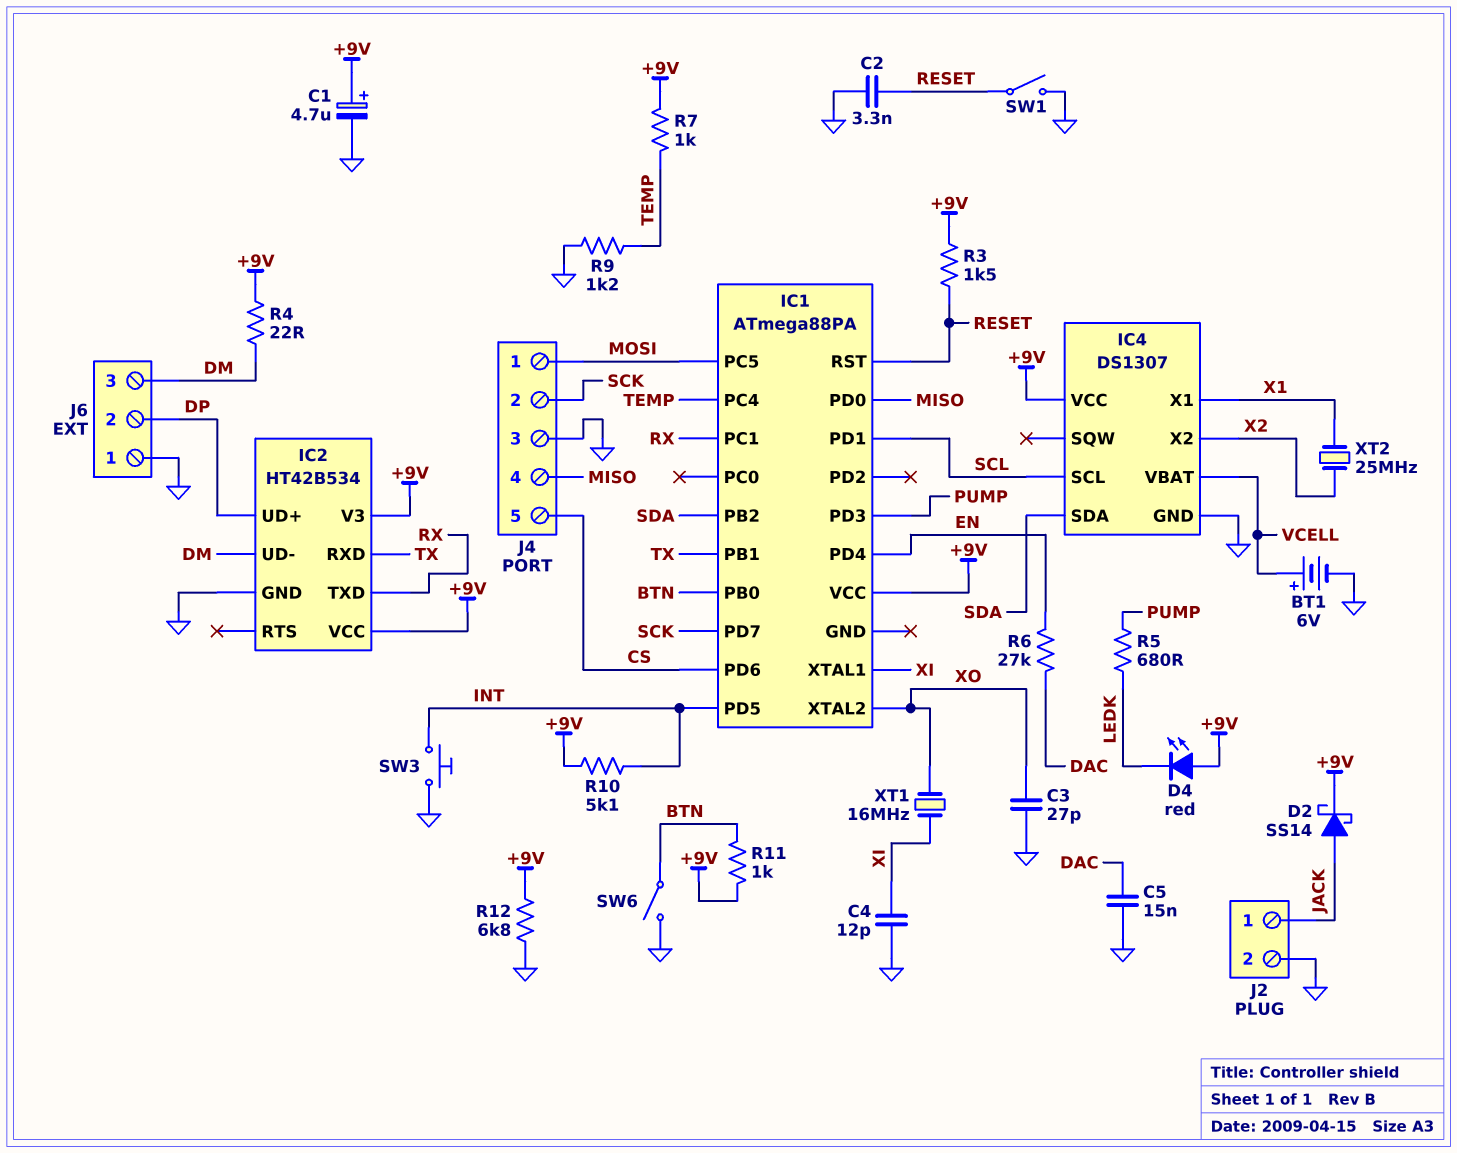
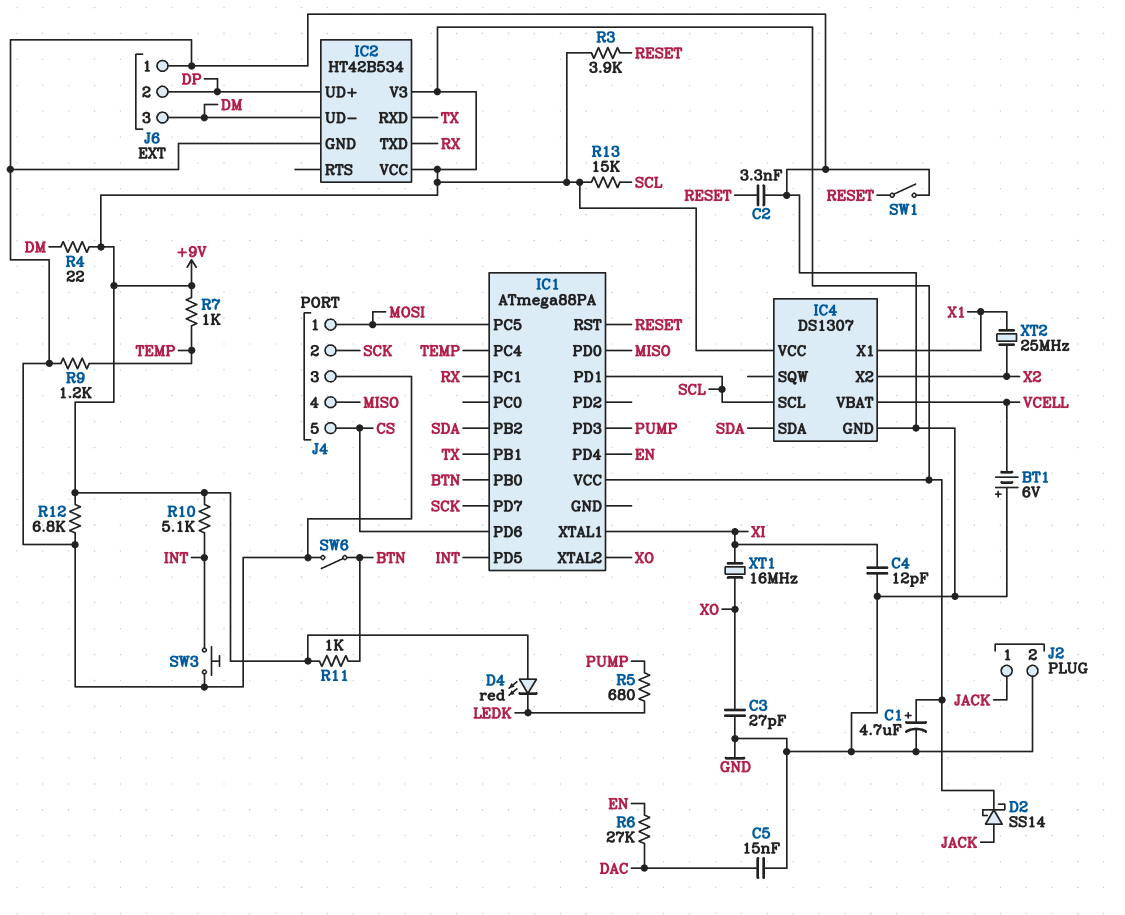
BT1: 6V (plus VCELL, minus GND) -> 6V (plus GND, minus VCELL)
R3: 1.5k (+9V, RESET) -> 3.9k (+9V, RESET)
R13: none -> 15k (+9V, SCL)

